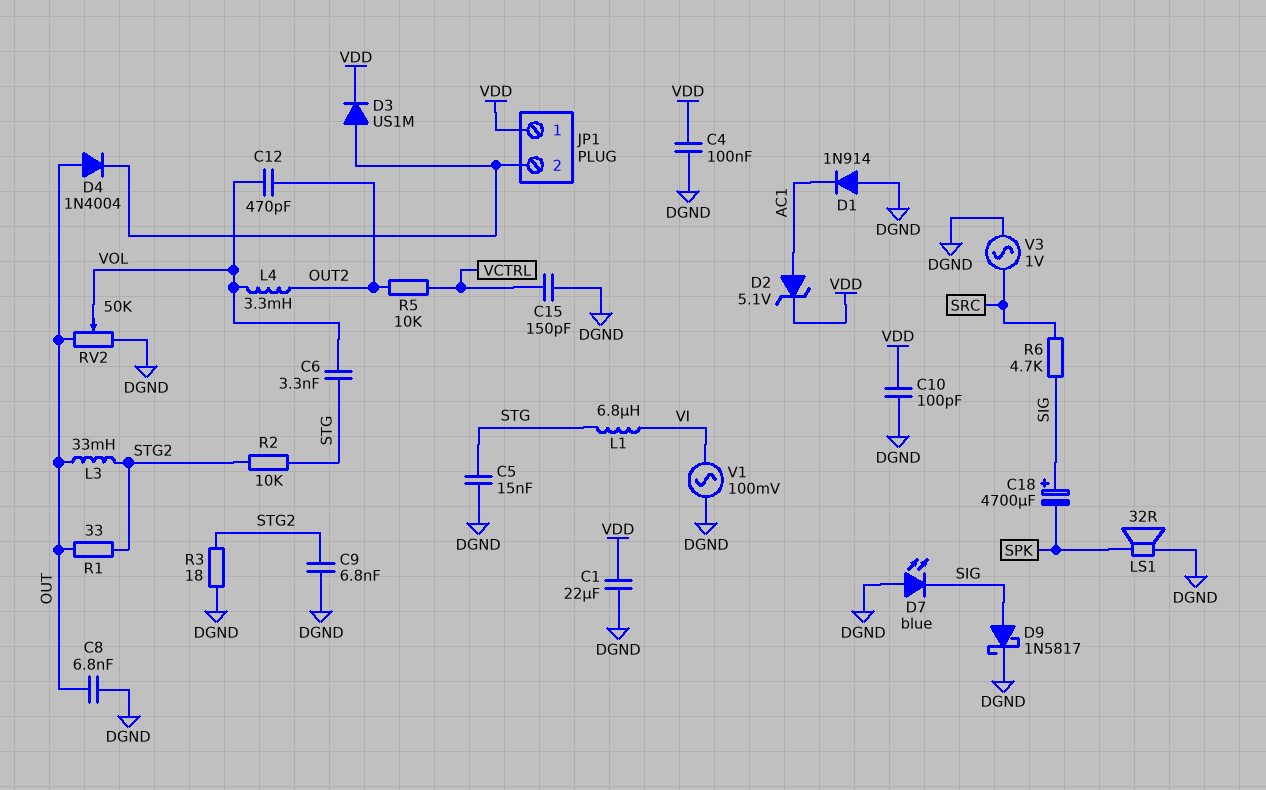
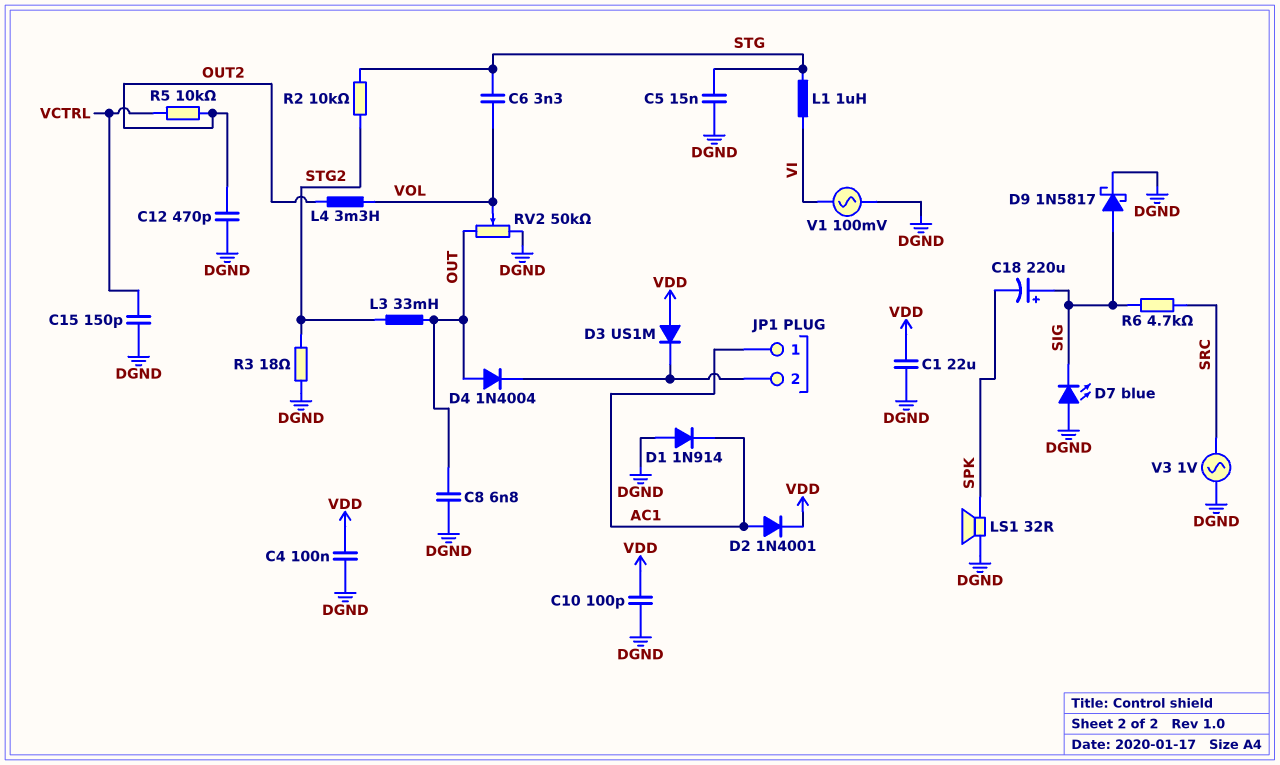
C9: 6.8nF (DGND, STG2) -> none
C12: 470pF (OUT2, VOL) -> 470pF (DGND, OUT2)
C18: 4700uF (plus SIG, minus SPK) -> 220uF (plus SIG, minus SPK)
D2: zener 5.1V (A AC1, K VDD) -> diode 1N4001 (A AC1, K VDD)
D3: diode US1M (A JP1/2, K VDD) -> diode US1M (A VDD, K JP1/2)
JP1 pin 1: VDD -> AC1
L1: 6.8uH (STG, VI) -> 1uH (STG, VI)
R1: 33 (OUT, STG2) -> none

